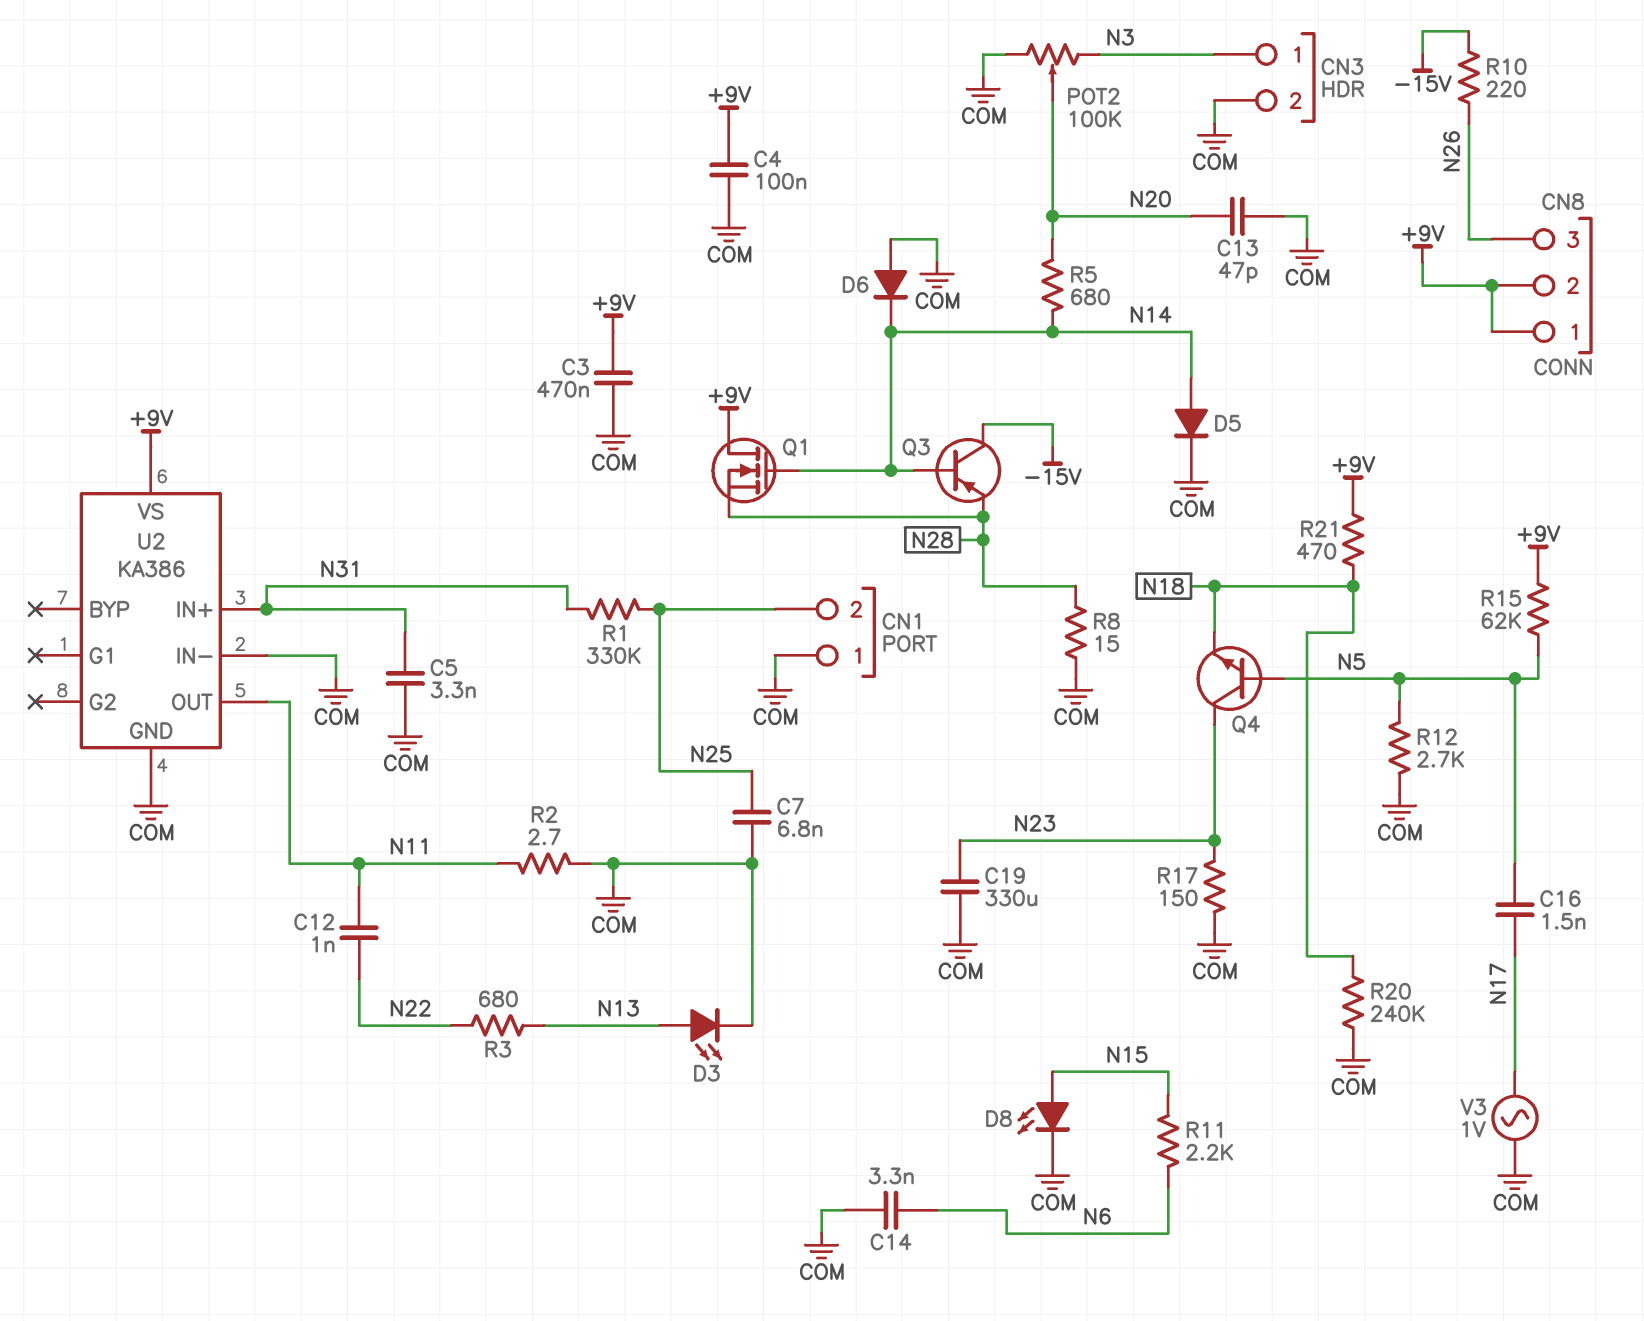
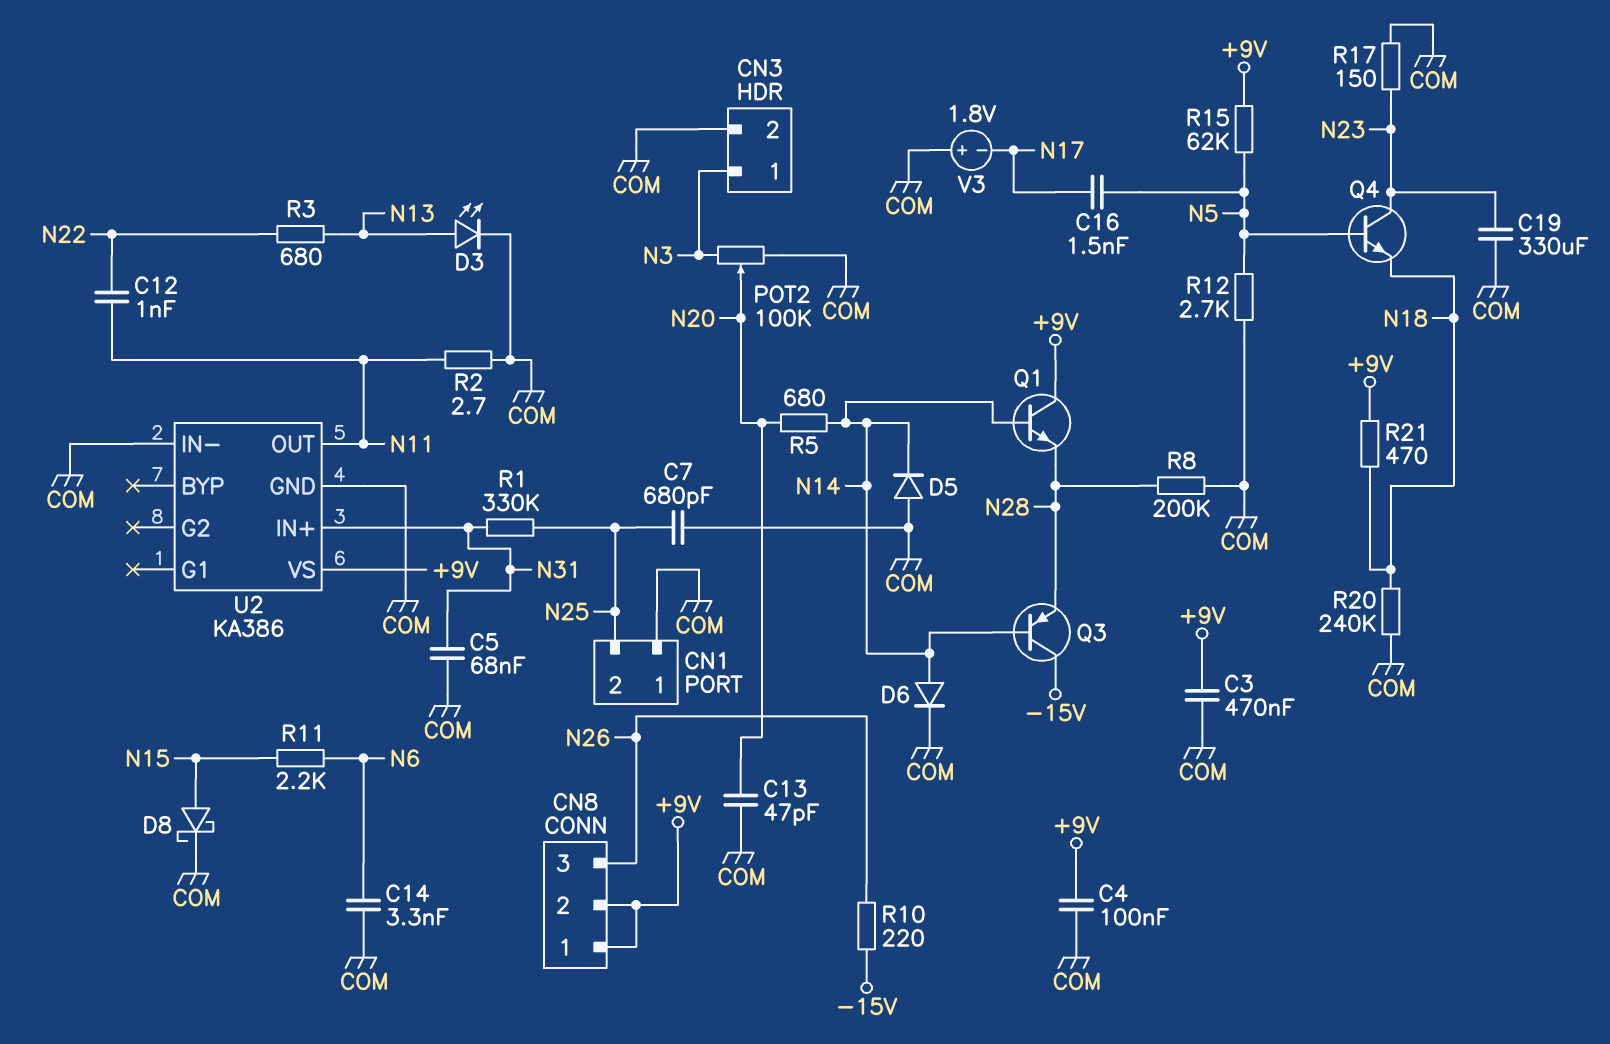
C5: 3.3nF (COM, N31) -> 68nF (COM, N31)
C7: 6.8nF (COM, N25) -> 680pF (COM, N25)
D5: diode (A N14, K COM) -> diode (A COM, K N14)
D6: diode (A COM, K N14) -> diode (A N14, K COM)
D8: LED (A N15, K COM) -> schottky (A N15, K COM)
Q1: NMOS (G N14, D +9V, S N28) -> NPN (B N14, C +9V, E N28)
R8: 15 (COM, N28) -> 200k (COM, N28)
V3: AC 1V (COM, N17) -> 1.8V (plus COM, minus N17)

